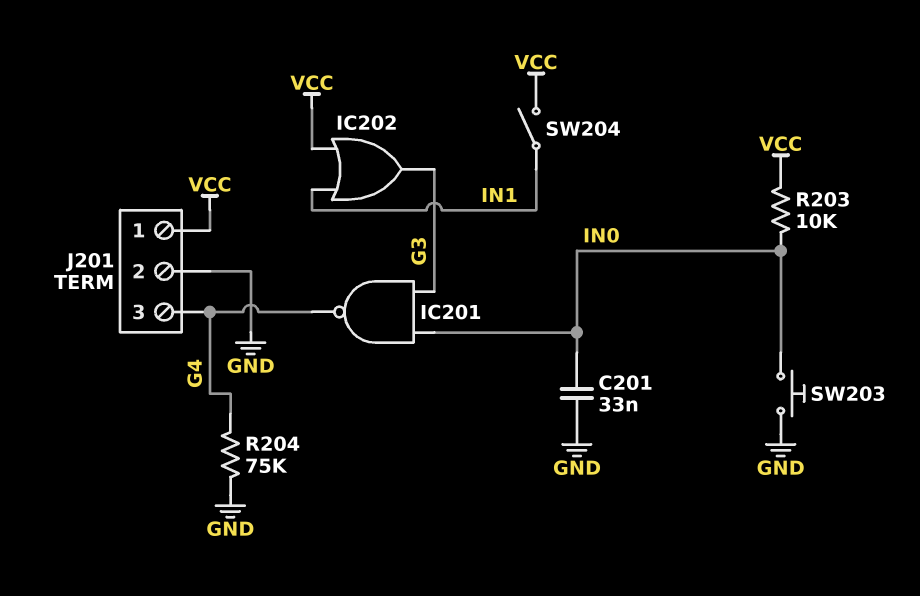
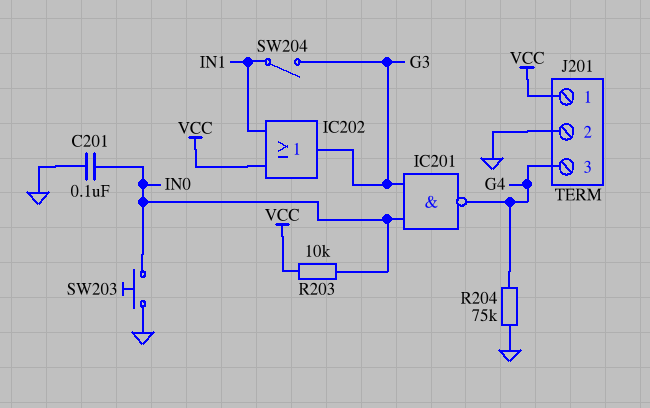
C201: 33nF (GND, IN0) -> 100nF (GND, IN0)
SW204: switch (IN1, VCC) -> switch (G3, IN1)

